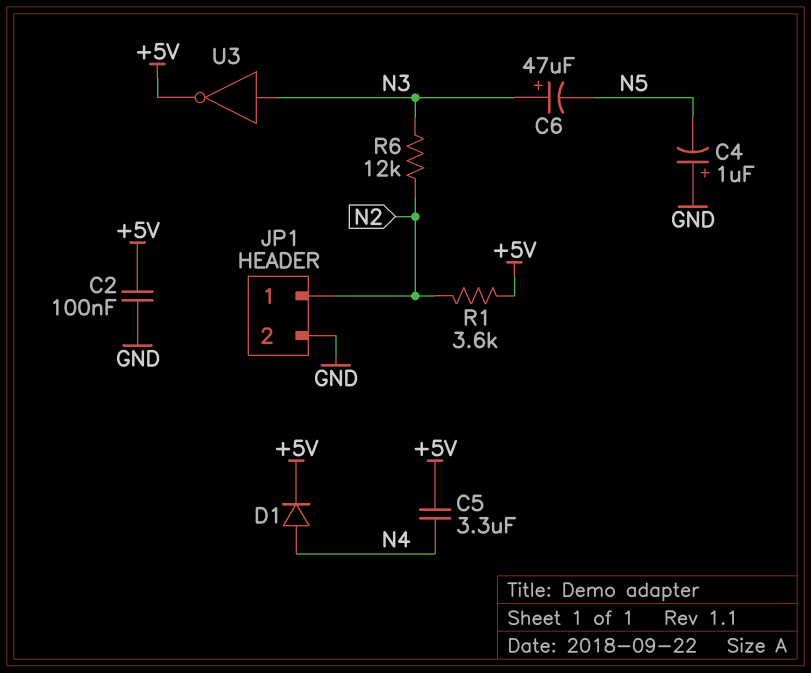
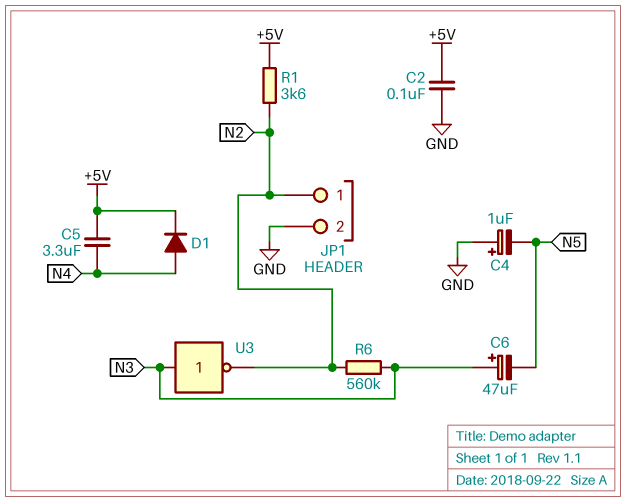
R6: 12k (N2, N3) -> 560k (N2, N3)
U3: NOT (in N3, out +5V) -> NOT (in N3, out N2)

